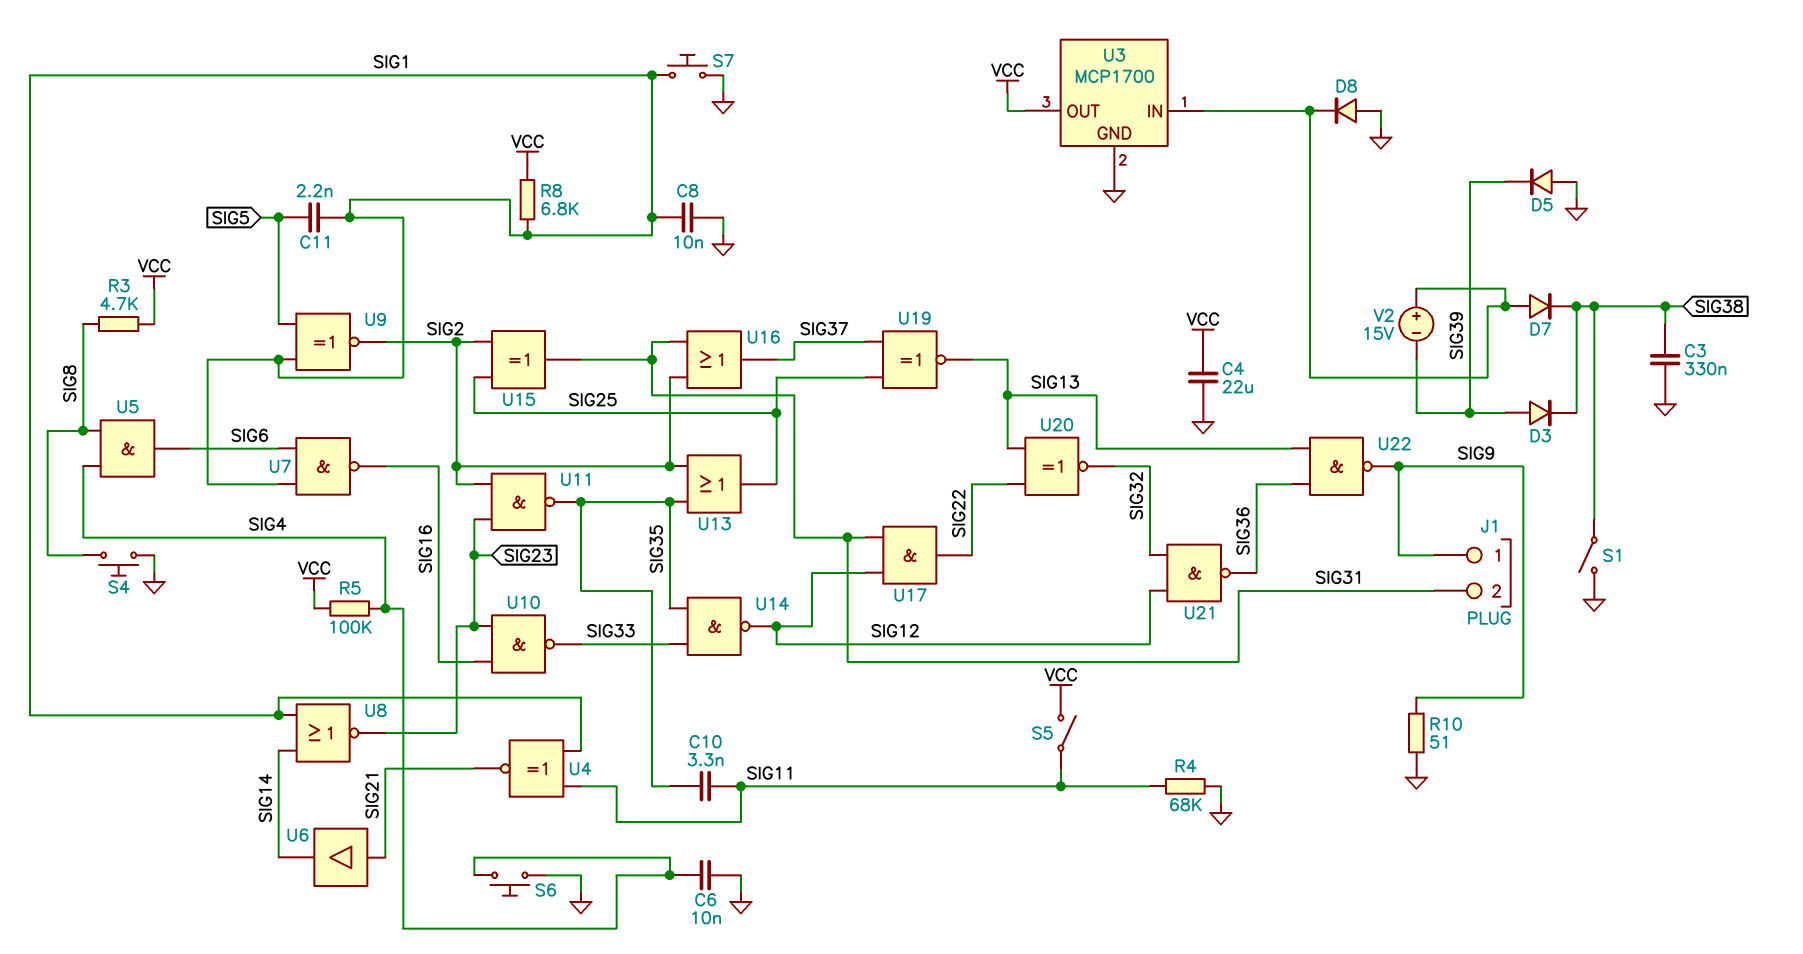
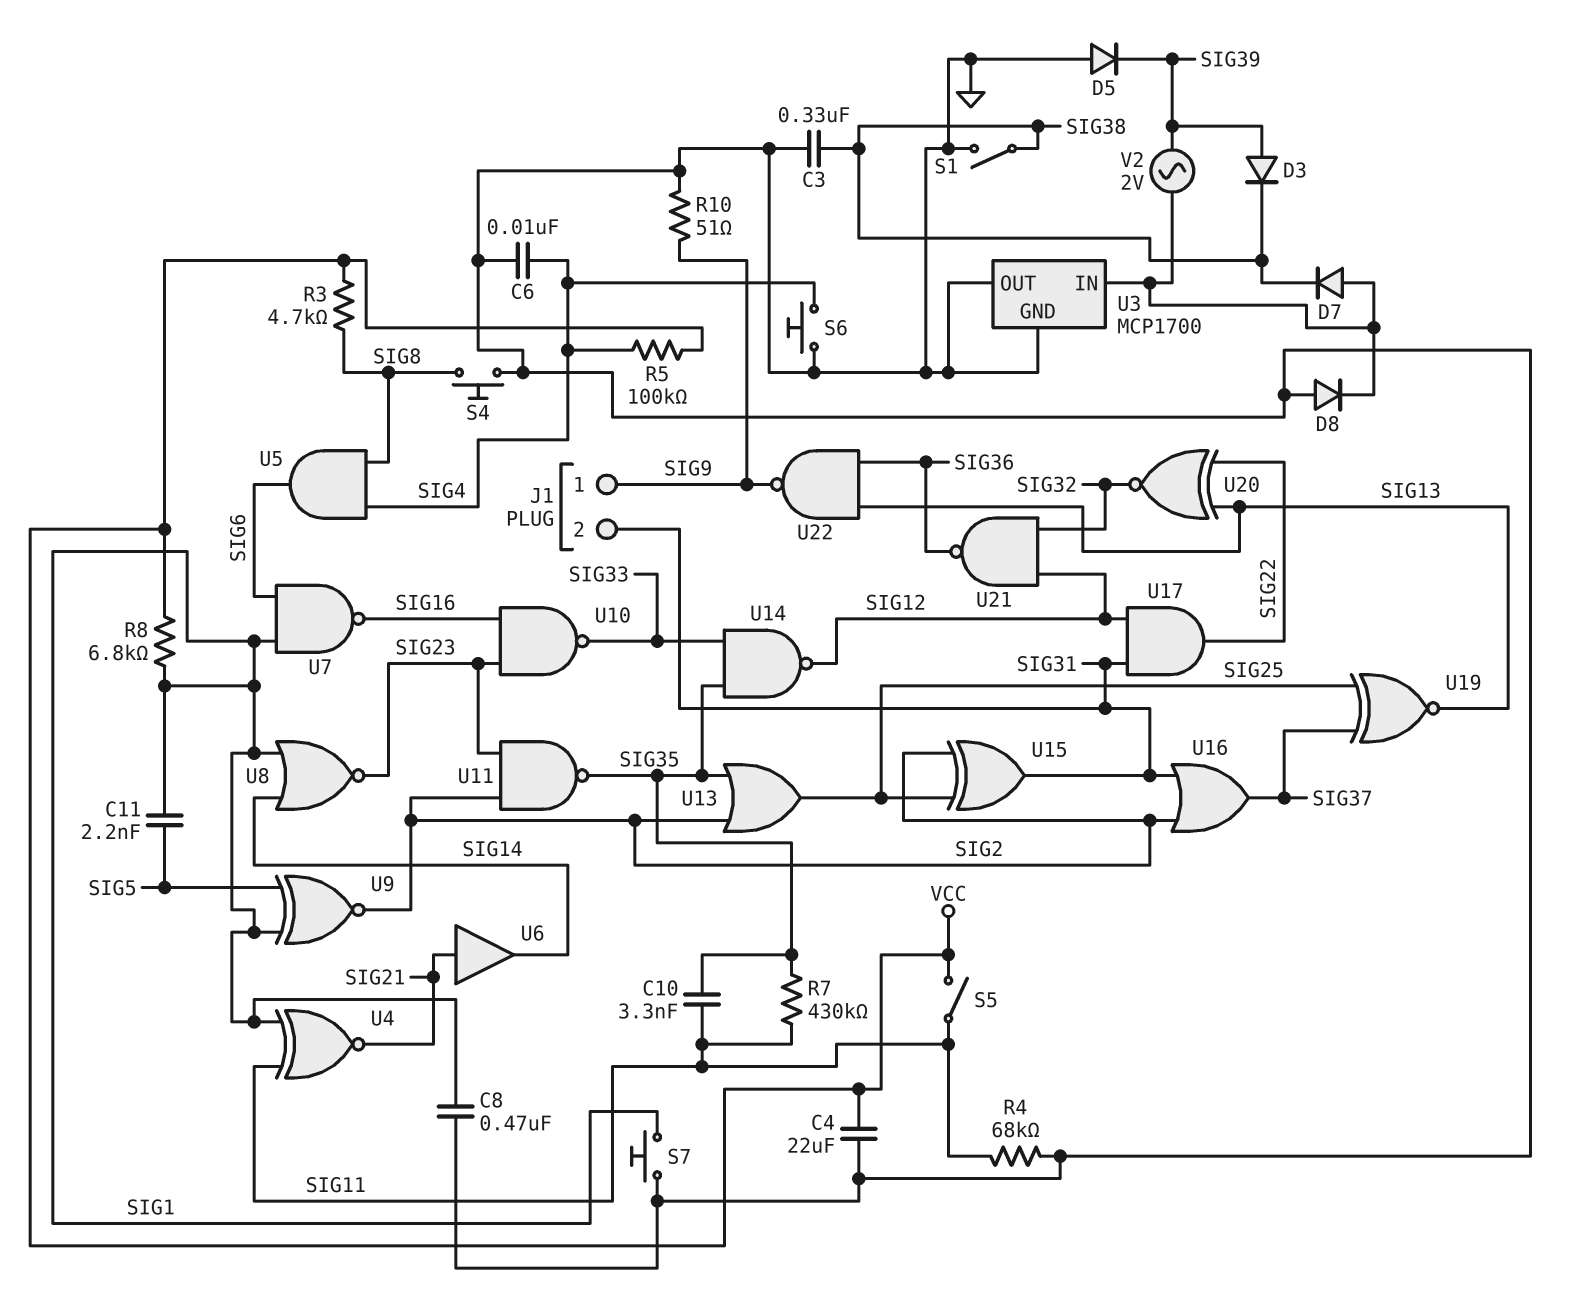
C8: 10nF (GND, SIG1) -> 470nF (GND, SIG1)
R7: none -> 430k (SIG11, SIG35)
U3 pin OUT: VCC -> GND
V2: 15V (plus U3/IN, minus SIG39) -> AC 2V (SIG39, U3/IN)

